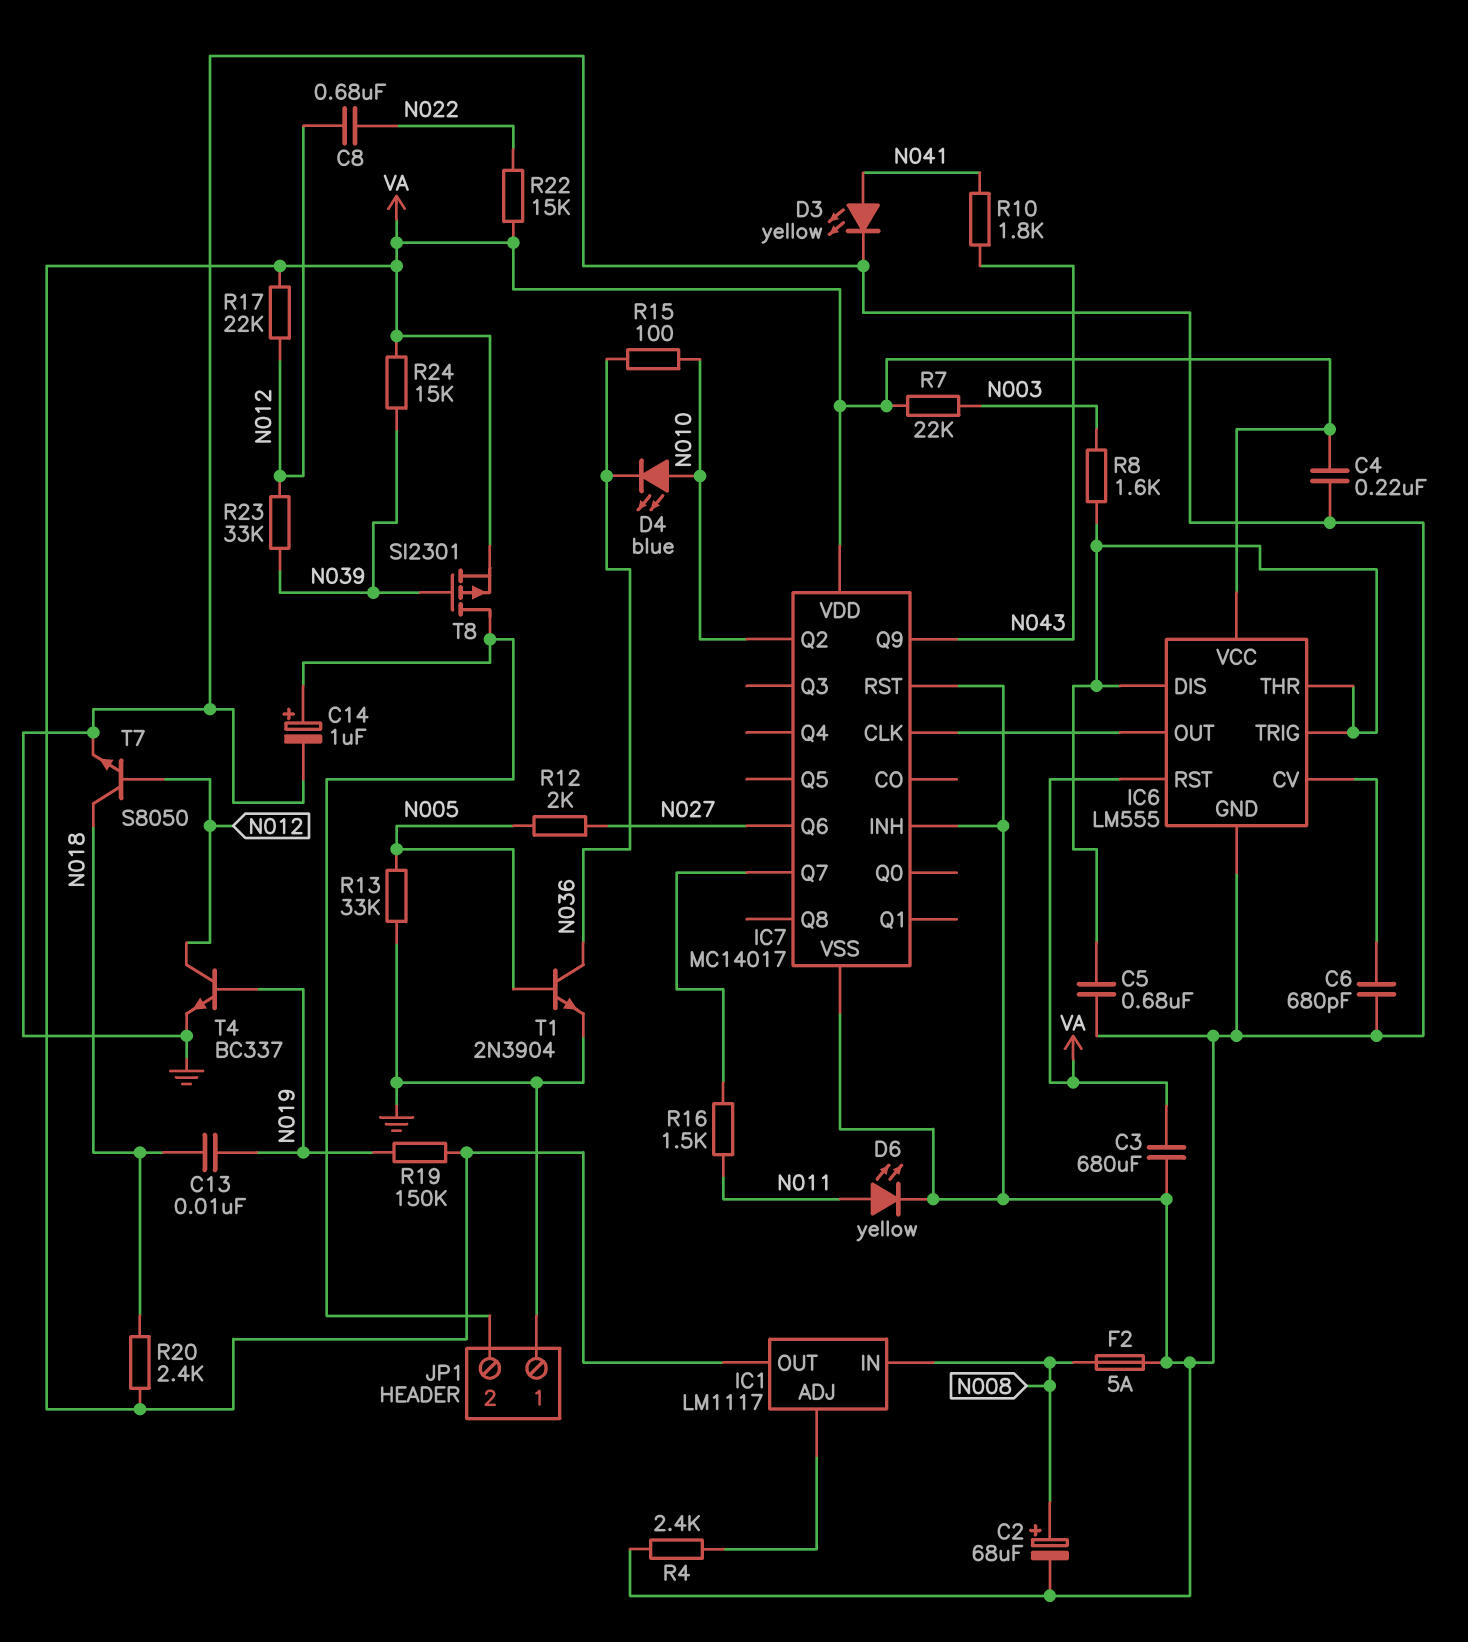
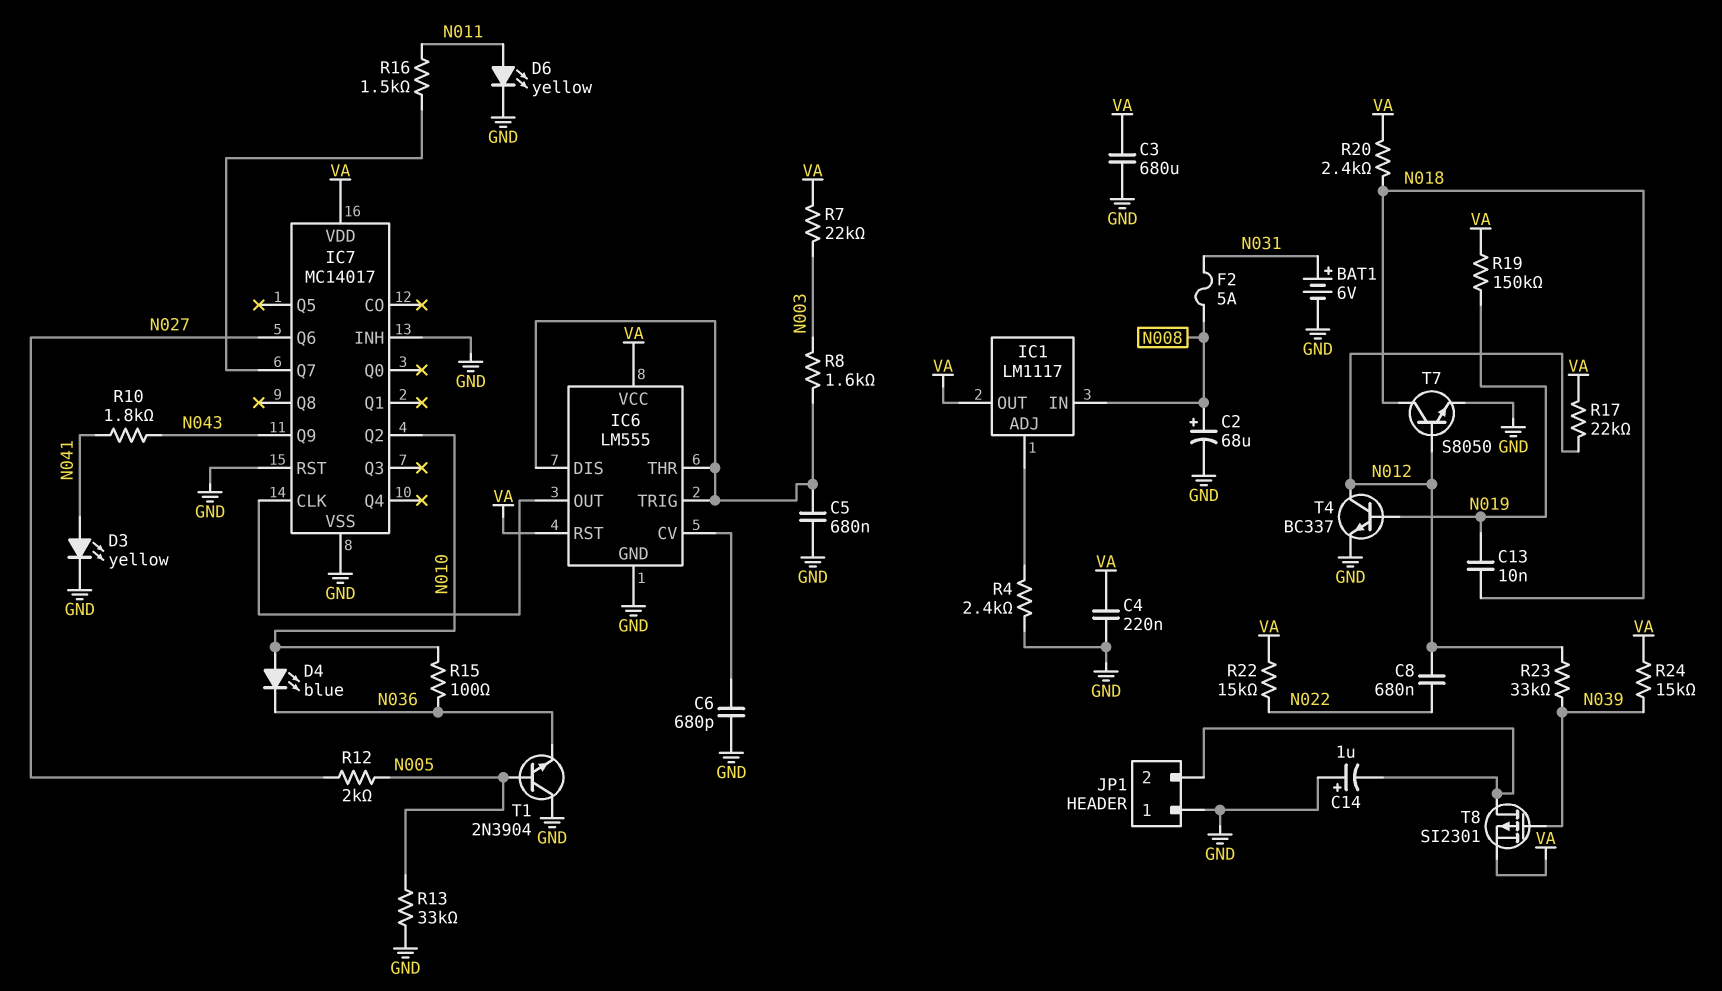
BAT1: none -> 6V (plus N031, minus GND)
C14: 1uF (plus JP1/2, minus GND) -> 1uF (plus GND, minus JP1/2)
F2: 5A (GND, N008) -> 5A (N008, N031)
T1: NPN 2N3904 (B N005, C N036, E GND) -> NPN 2N3904 (B N005, C GND, E N036)

